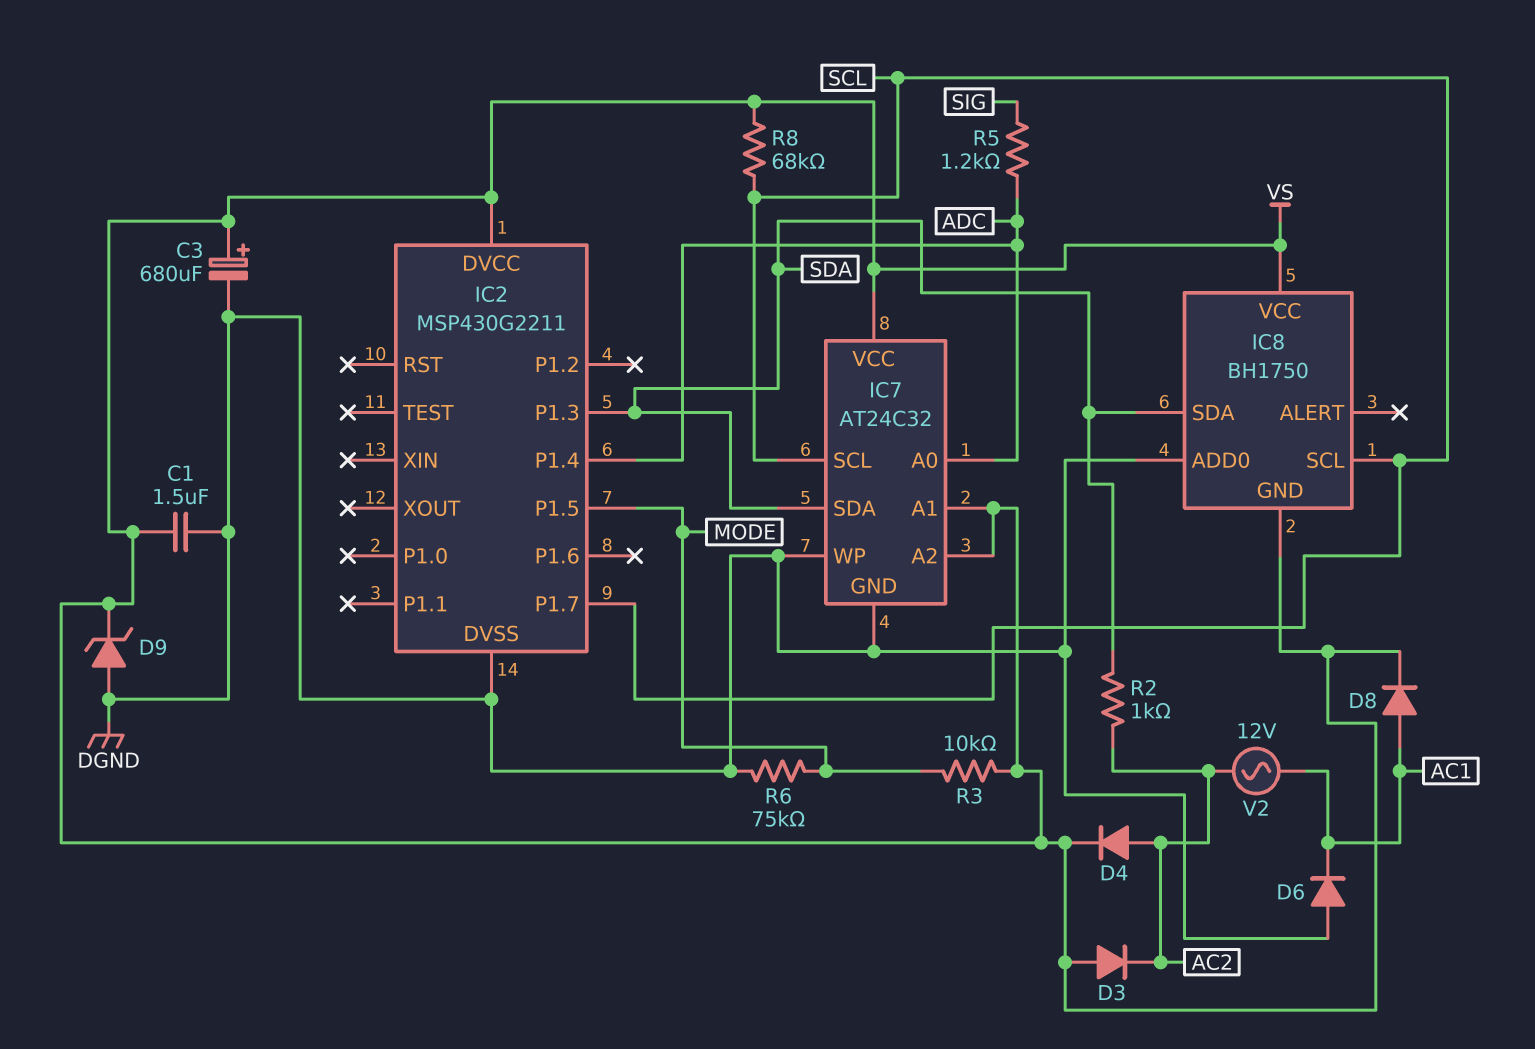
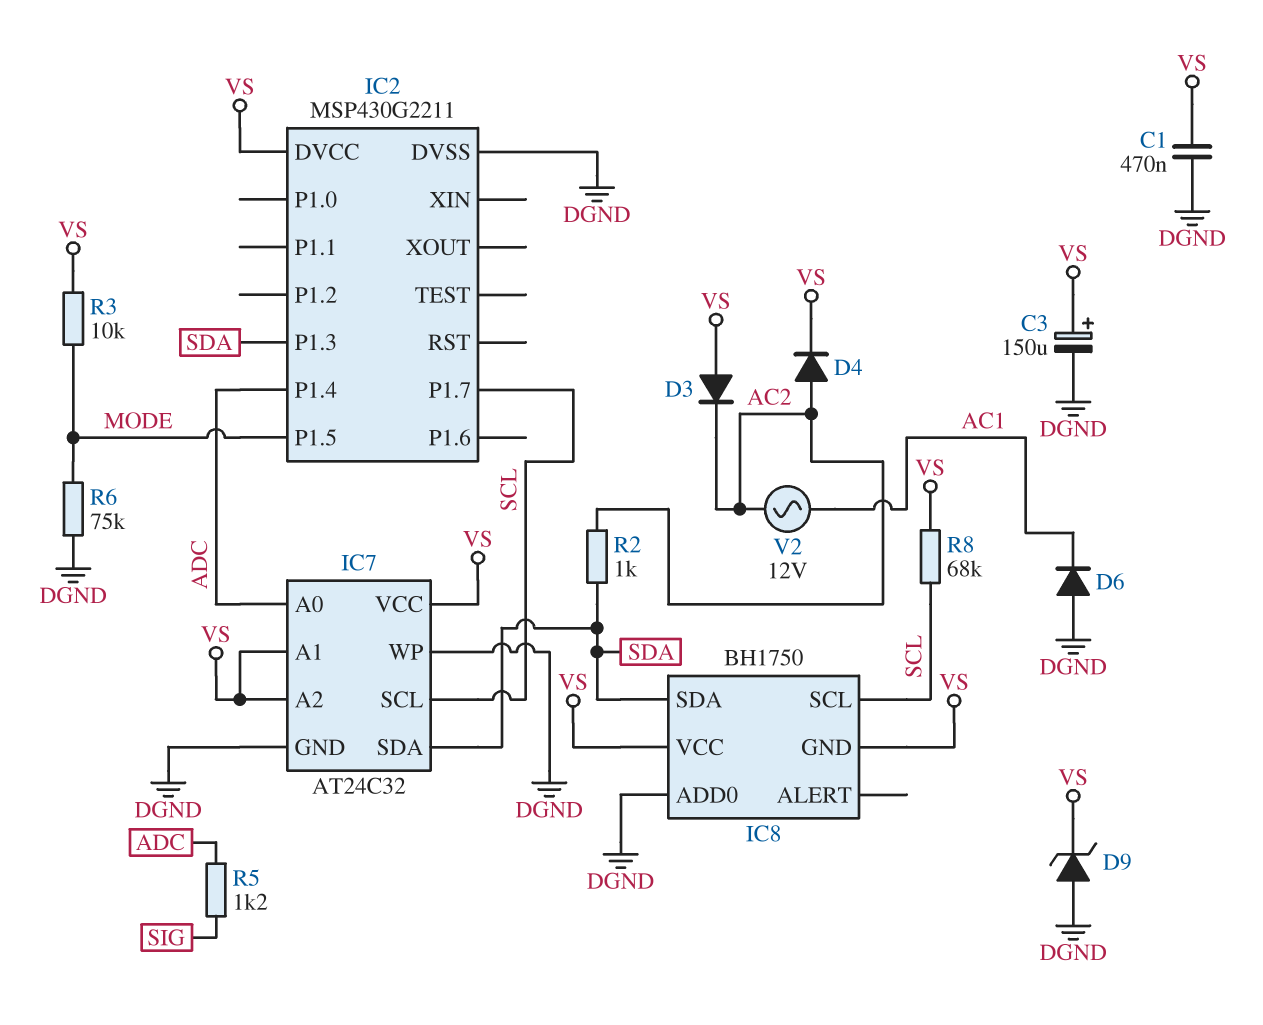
C1: 1.5uF (DGND, VS) -> 470nF (DGND, VS)
C3: 680uF (plus VS, minus DGND) -> 150uF (plus VS, minus DGND)
D8: diode (A AC1, K VS) -> none

